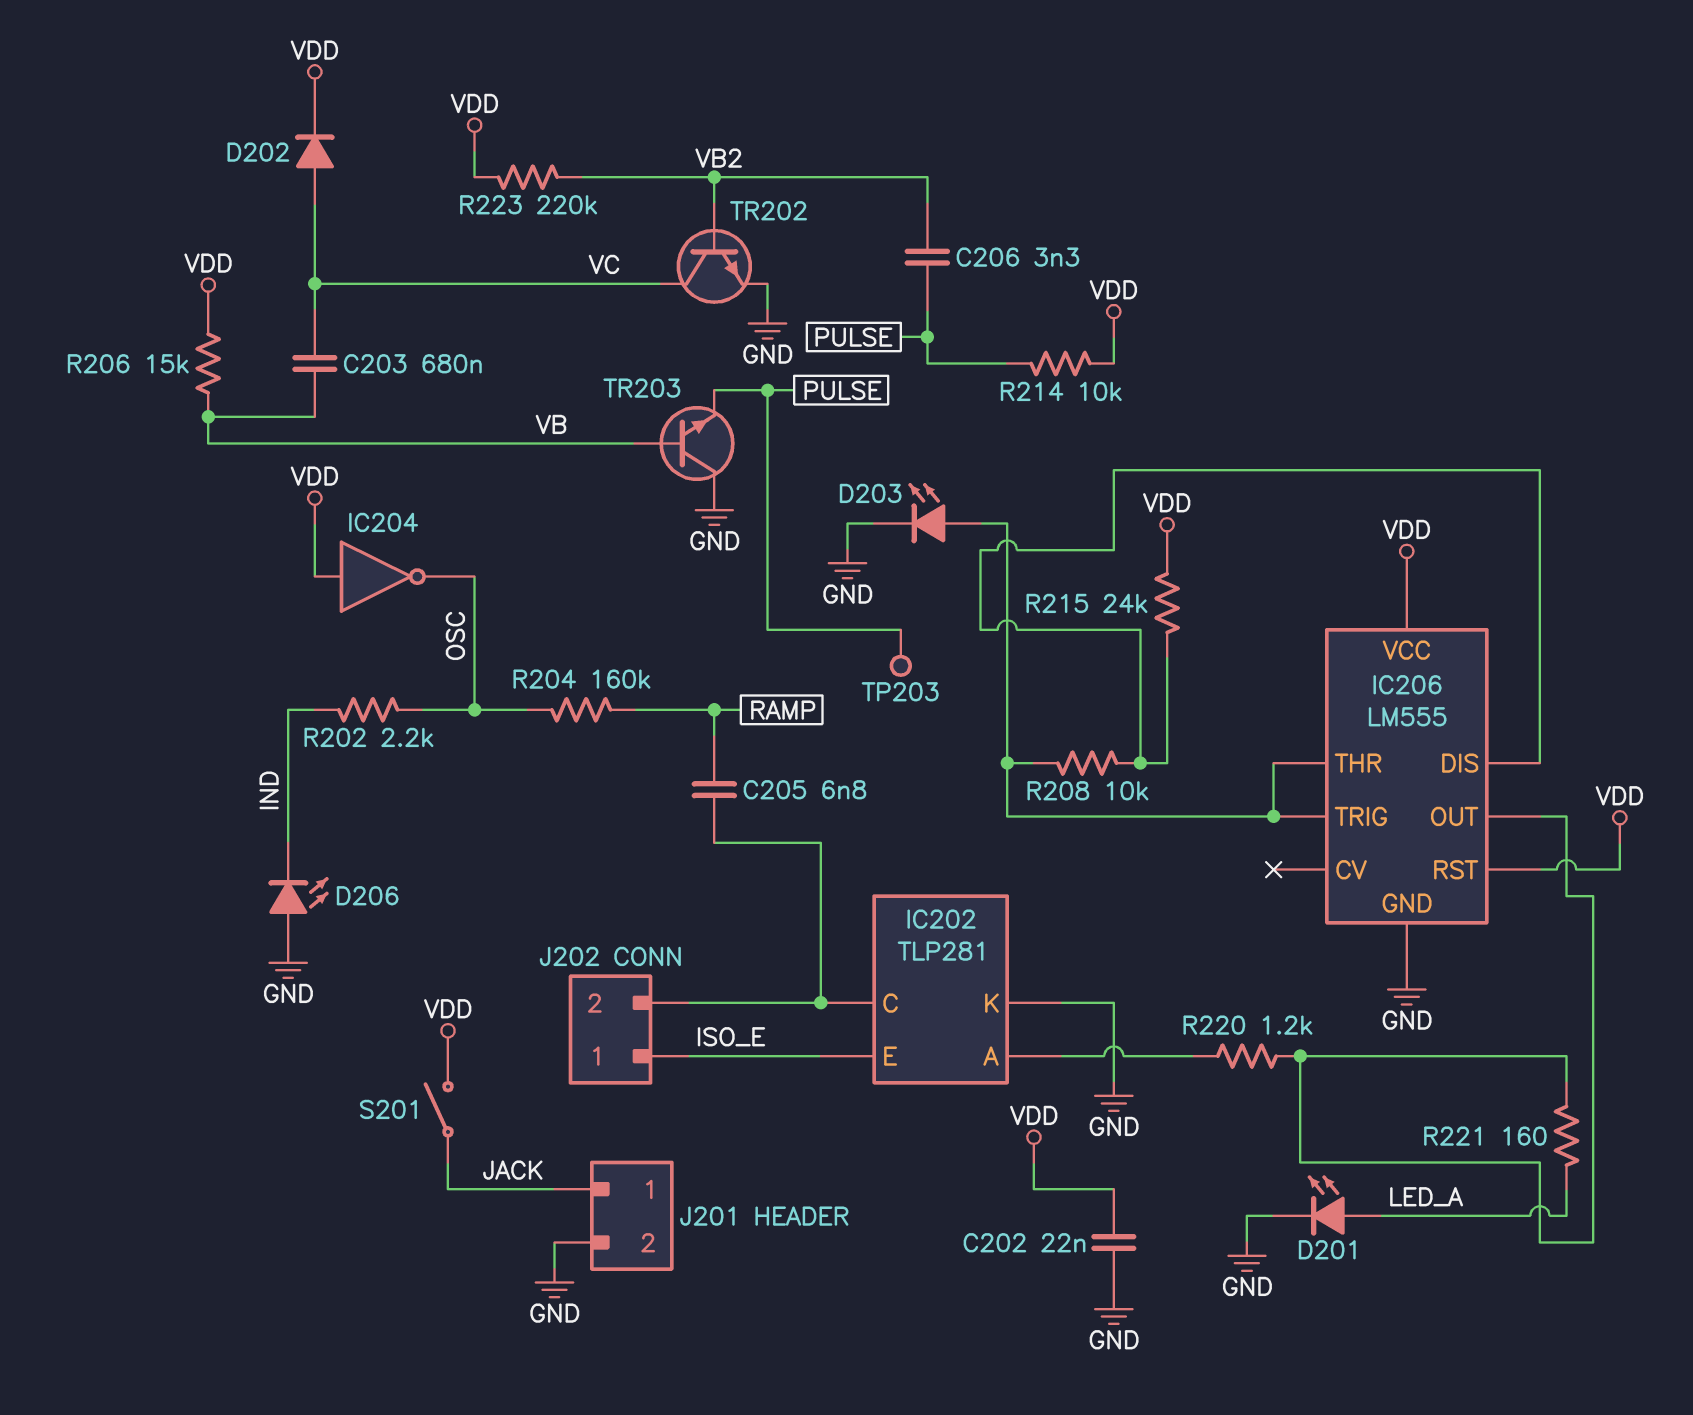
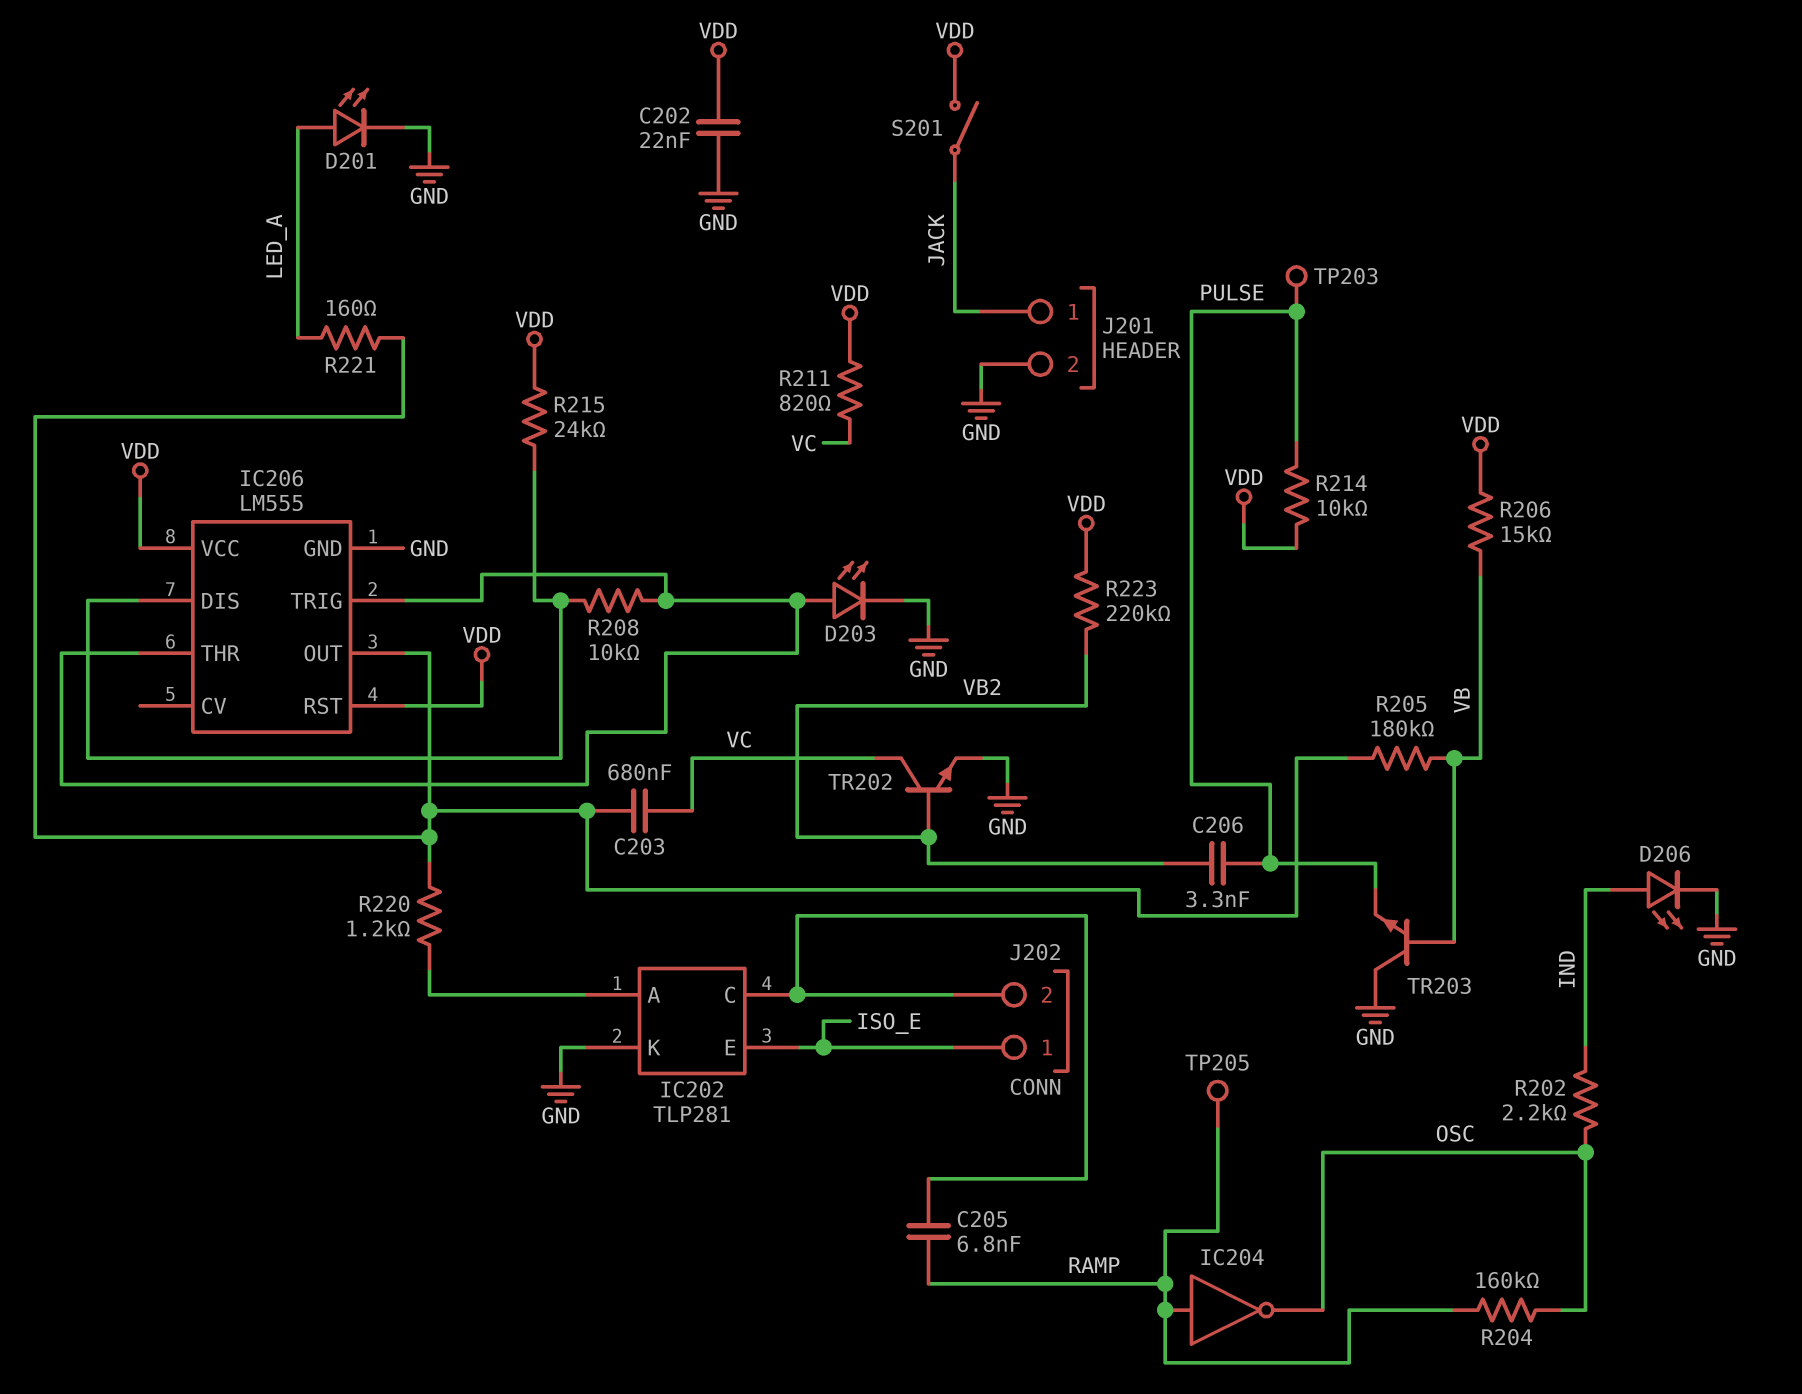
C203: 680nF (VB, VC) -> 680nF (IC206/OUT, VC)
D202: diode (A VC, K VDD) -> none
D206: LED (A GND, K IND) -> LED (A IND, K GND)
IC204: NOT (in VDD, out OSC) -> NOT (in RAMP, out OSC)
R205: none -> 180k (IC206/OUT, VB)
R211: none -> 820 (VC, VDD)
TP205: none -> test point (RAMP)

